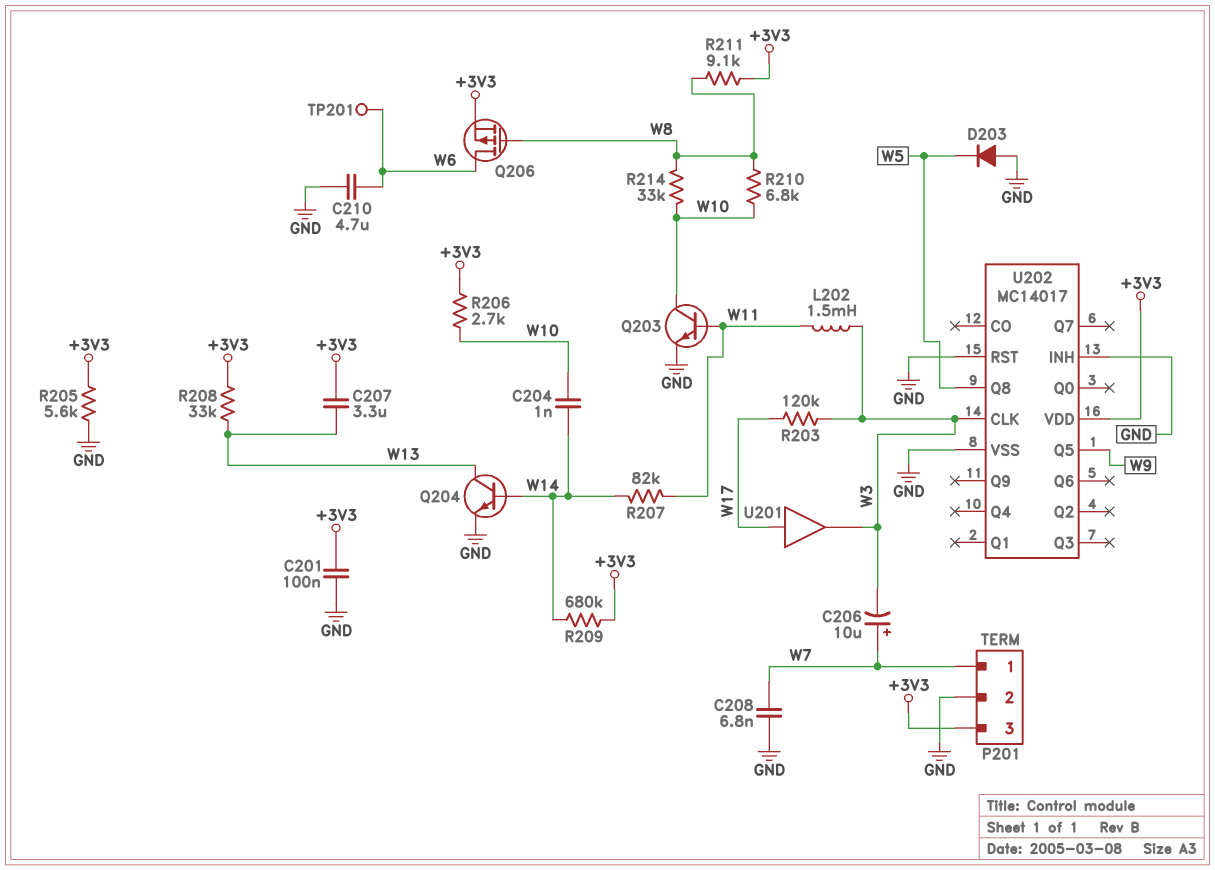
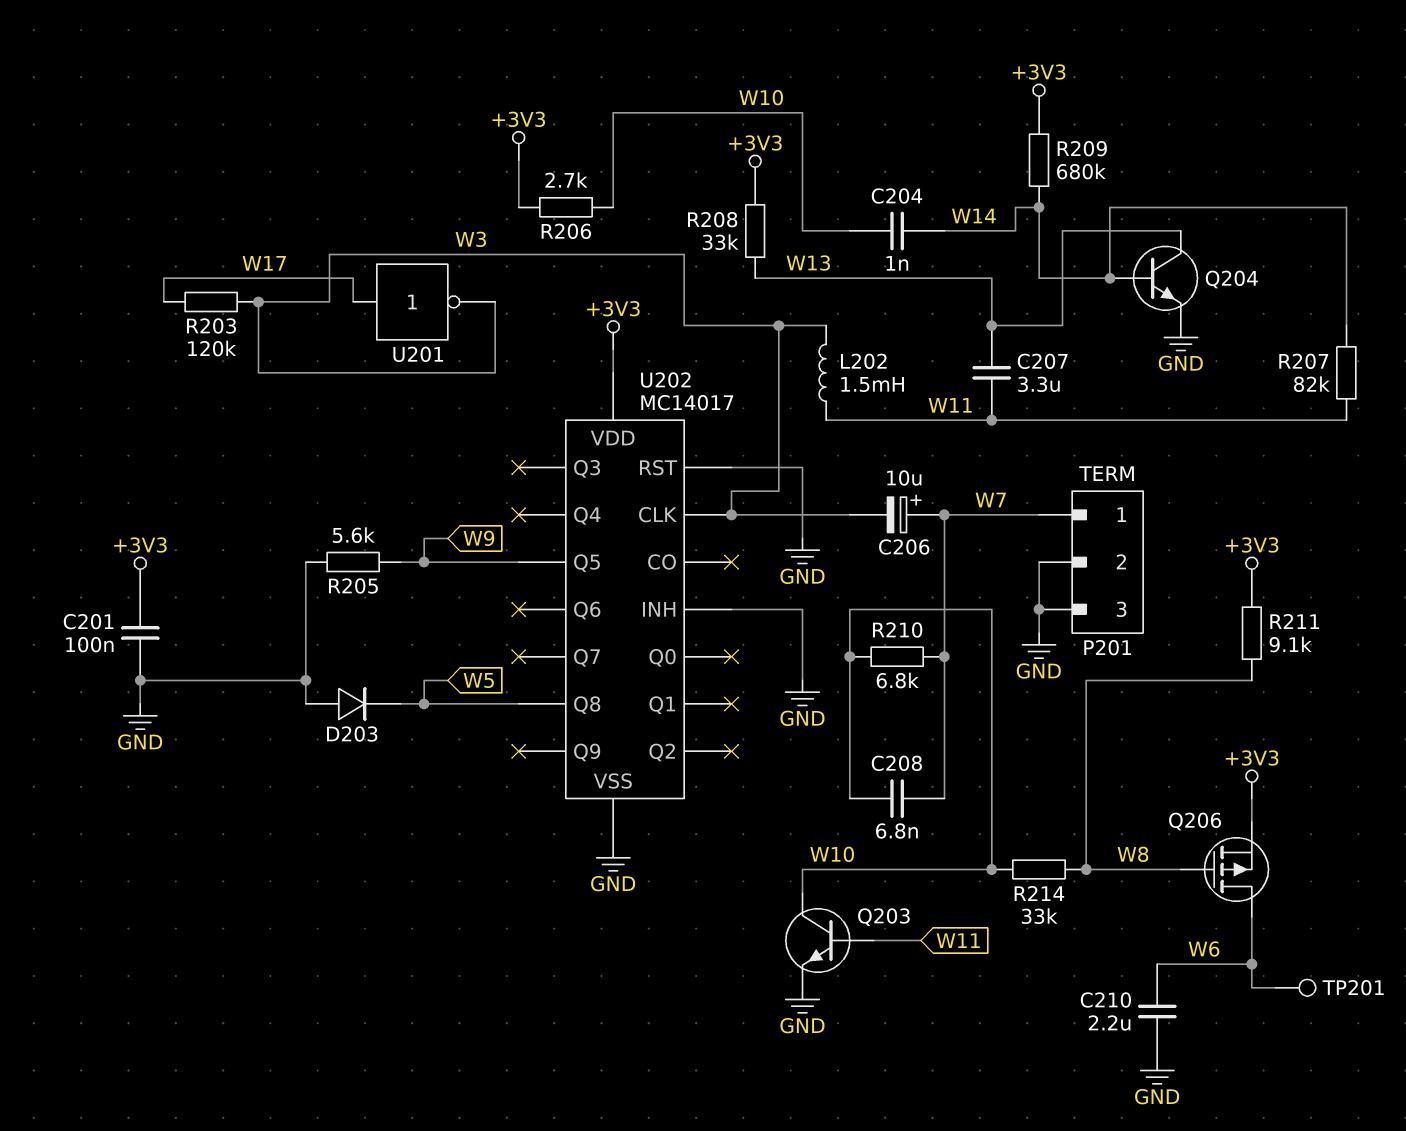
C207: 3.3uF (+3V3, W13) -> 3.3uF (W11, W13)
C208: 6.8nF (GND, W7) -> 6.8nF (W7, W10)
C210: 4.7uF (GND, W6) -> 2.2uF (GND, W6)
P201 pin 3: +3V3 -> GND
R205: 5.6k (+3V3, GND) -> 5.6k (GND, W9)
R210: 6.8k (W8, W10) -> 6.8k (W7, W10)
U201: buffer (in W17, out W3) -> NOT (in W17, out W3)

